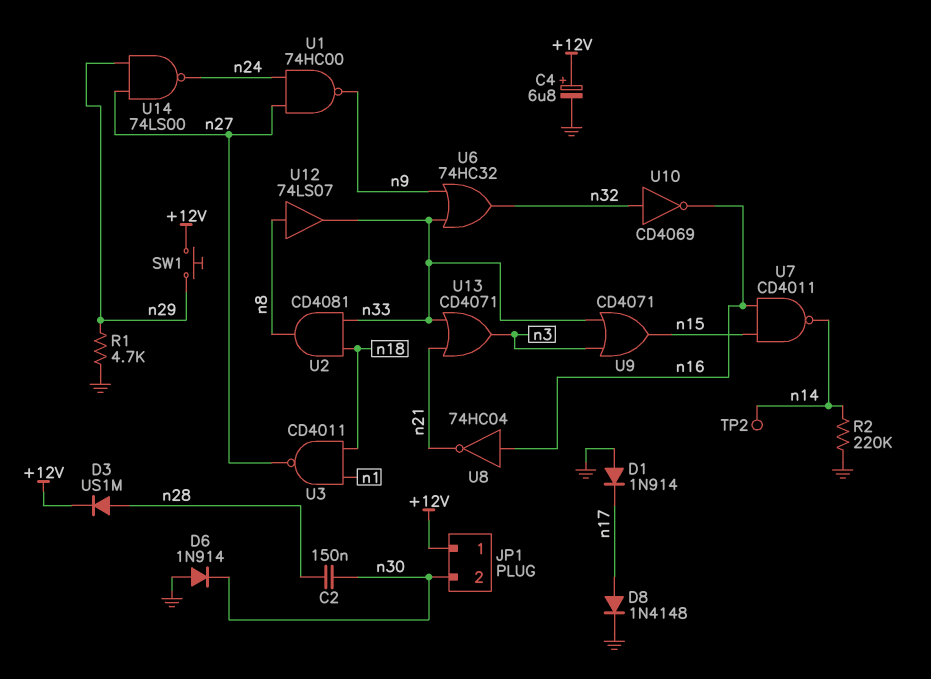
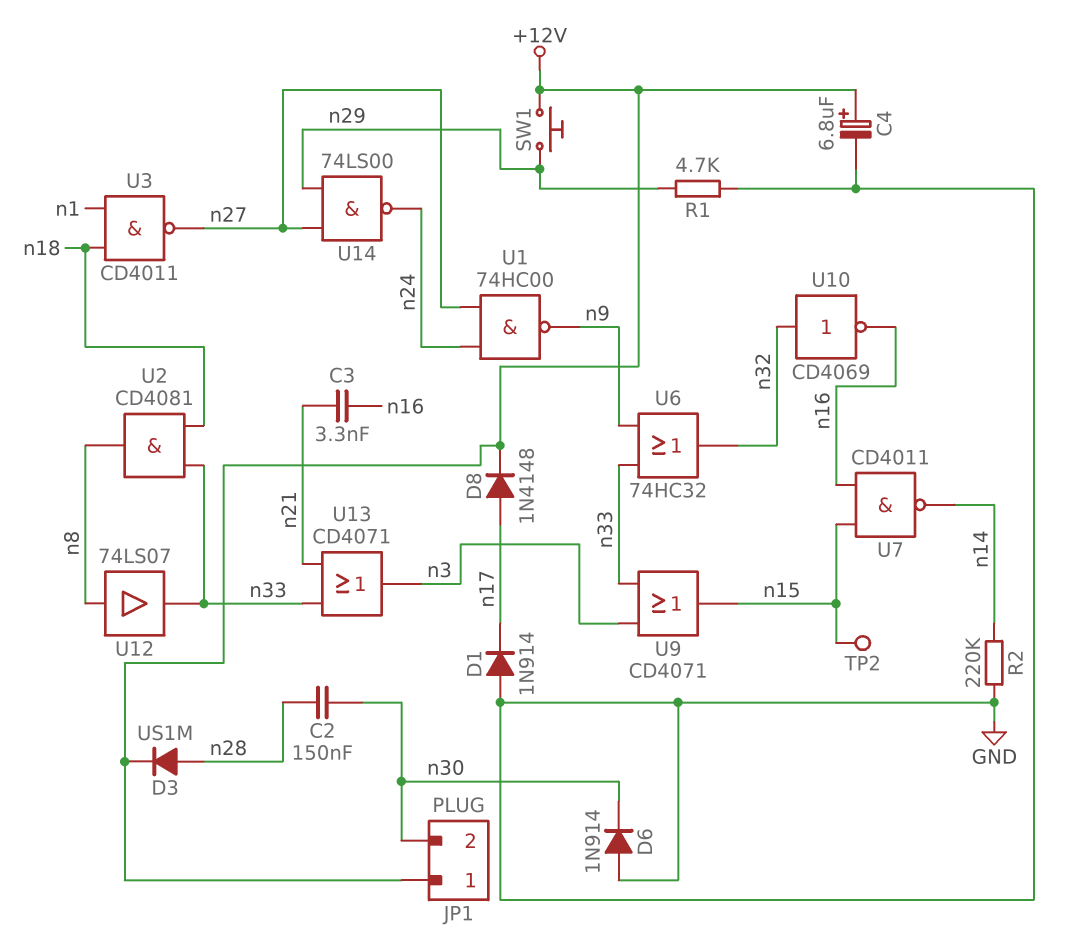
C3: none -> 3.3nF (n16, n21)
D8: diode 1N4148 (A n17, K GND) -> diode 1N4148 (A n17, K +12V)
TP2: test point (n14) -> test point (n15)
U8: NOT 74HC04 (in n16, out n21) -> none

